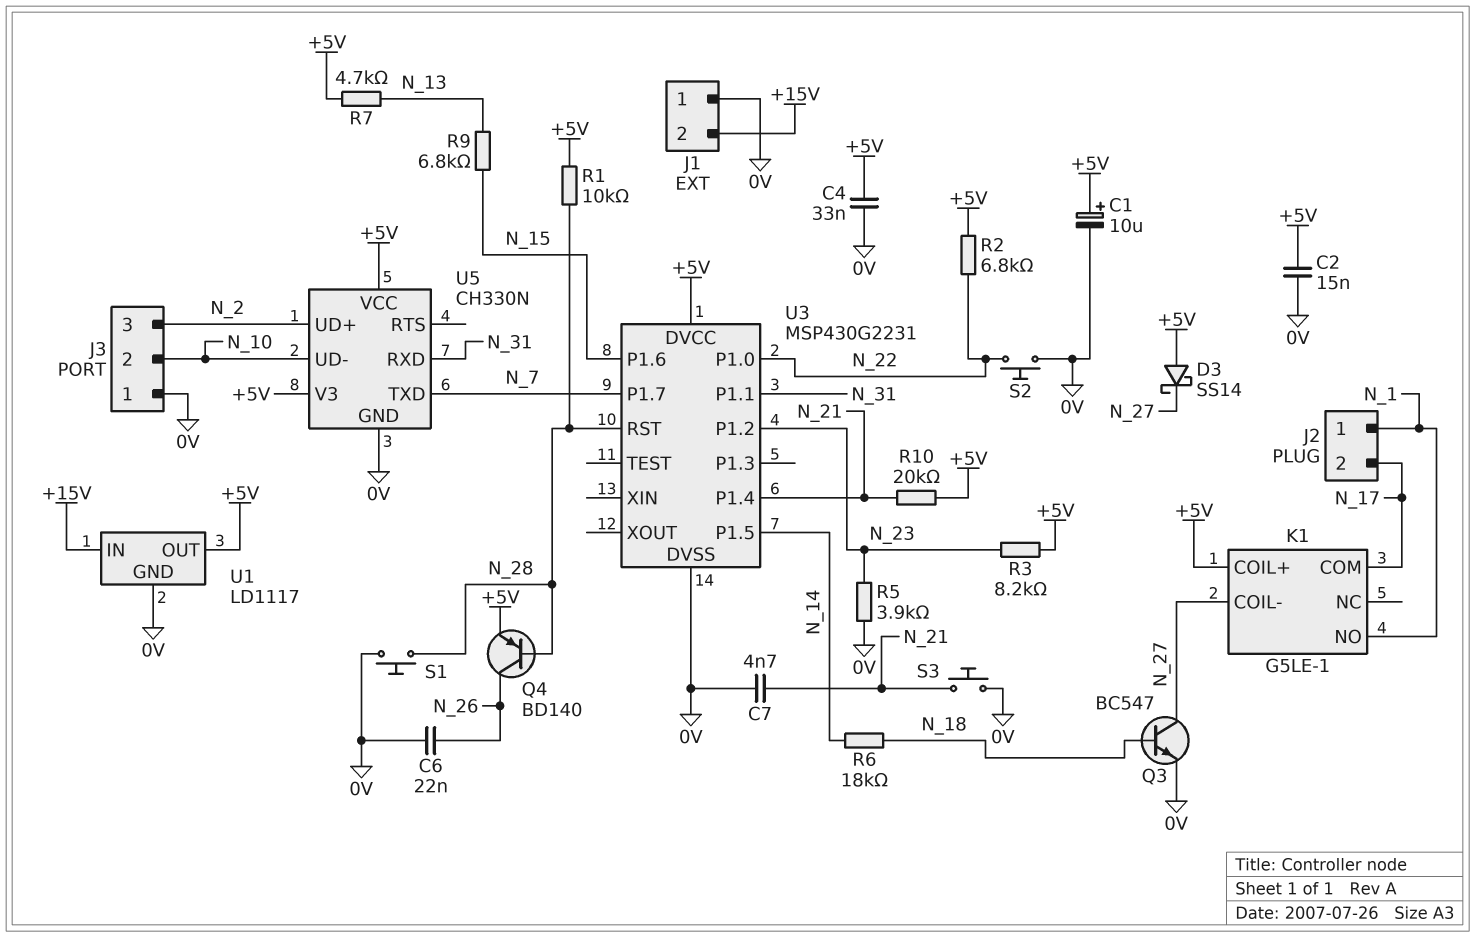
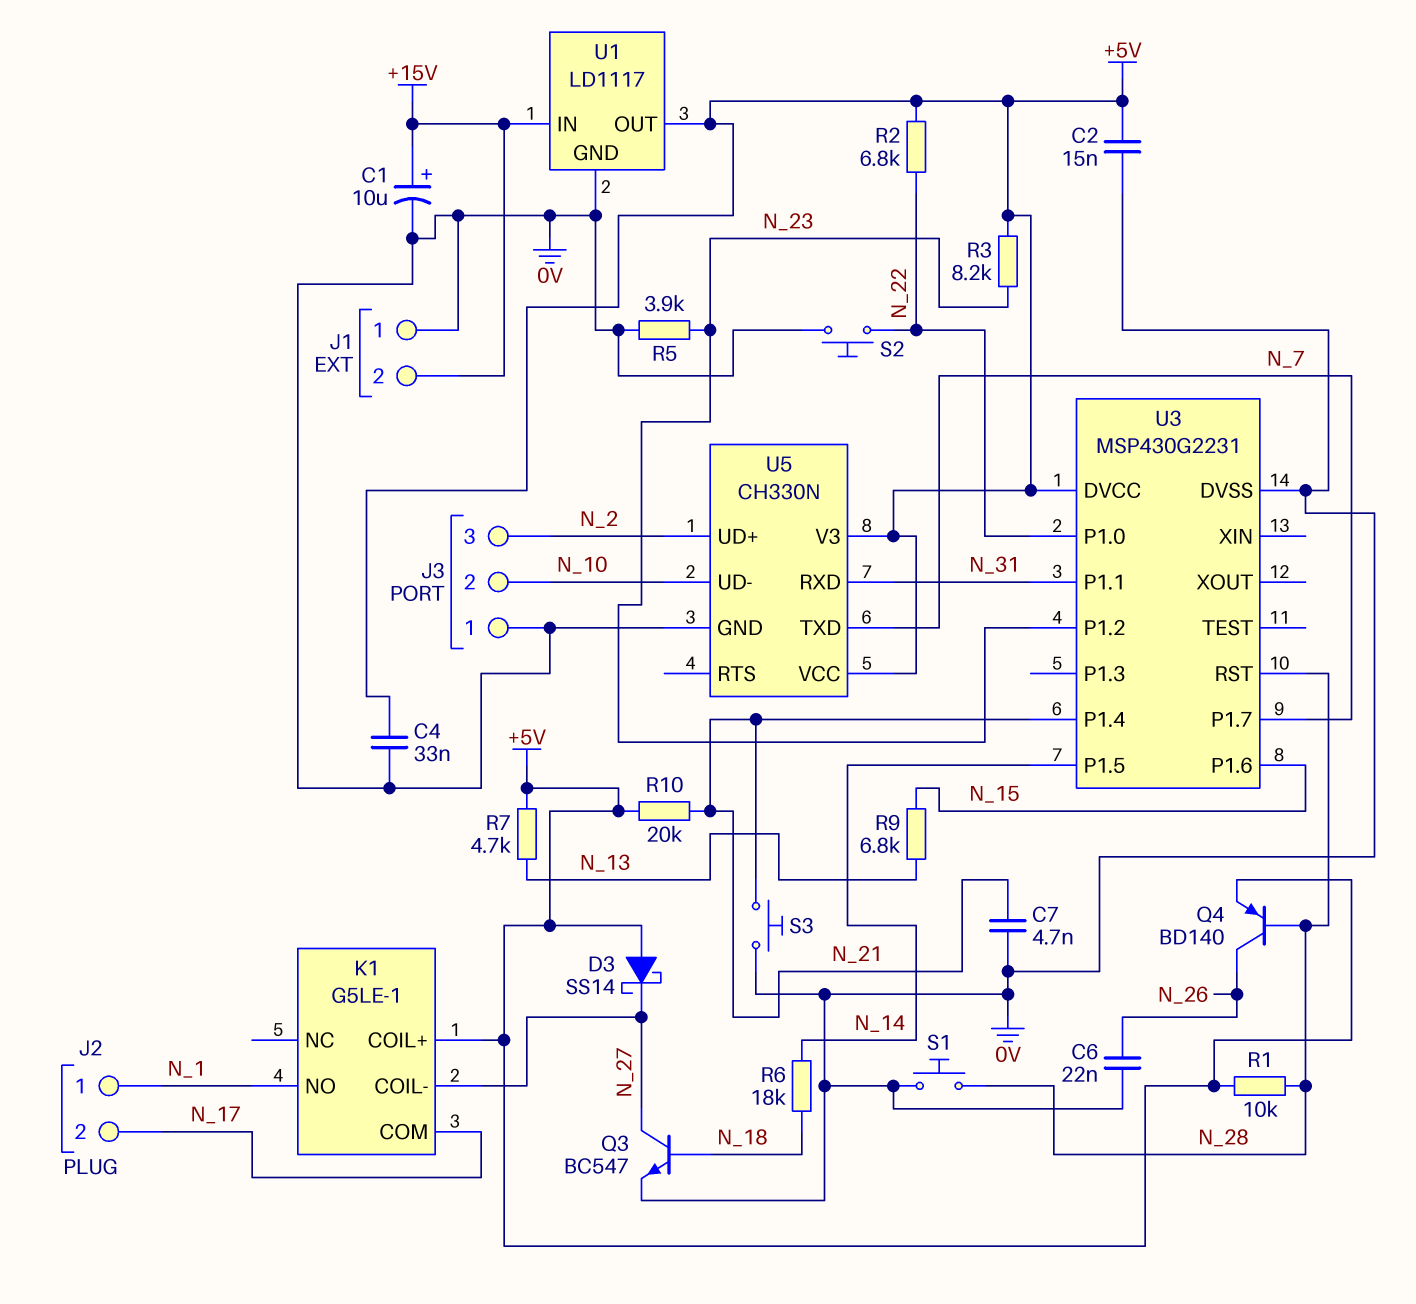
C1: 10uF (plus +5V, minus 0V) -> 10uF (plus +15V, minus 0V)

